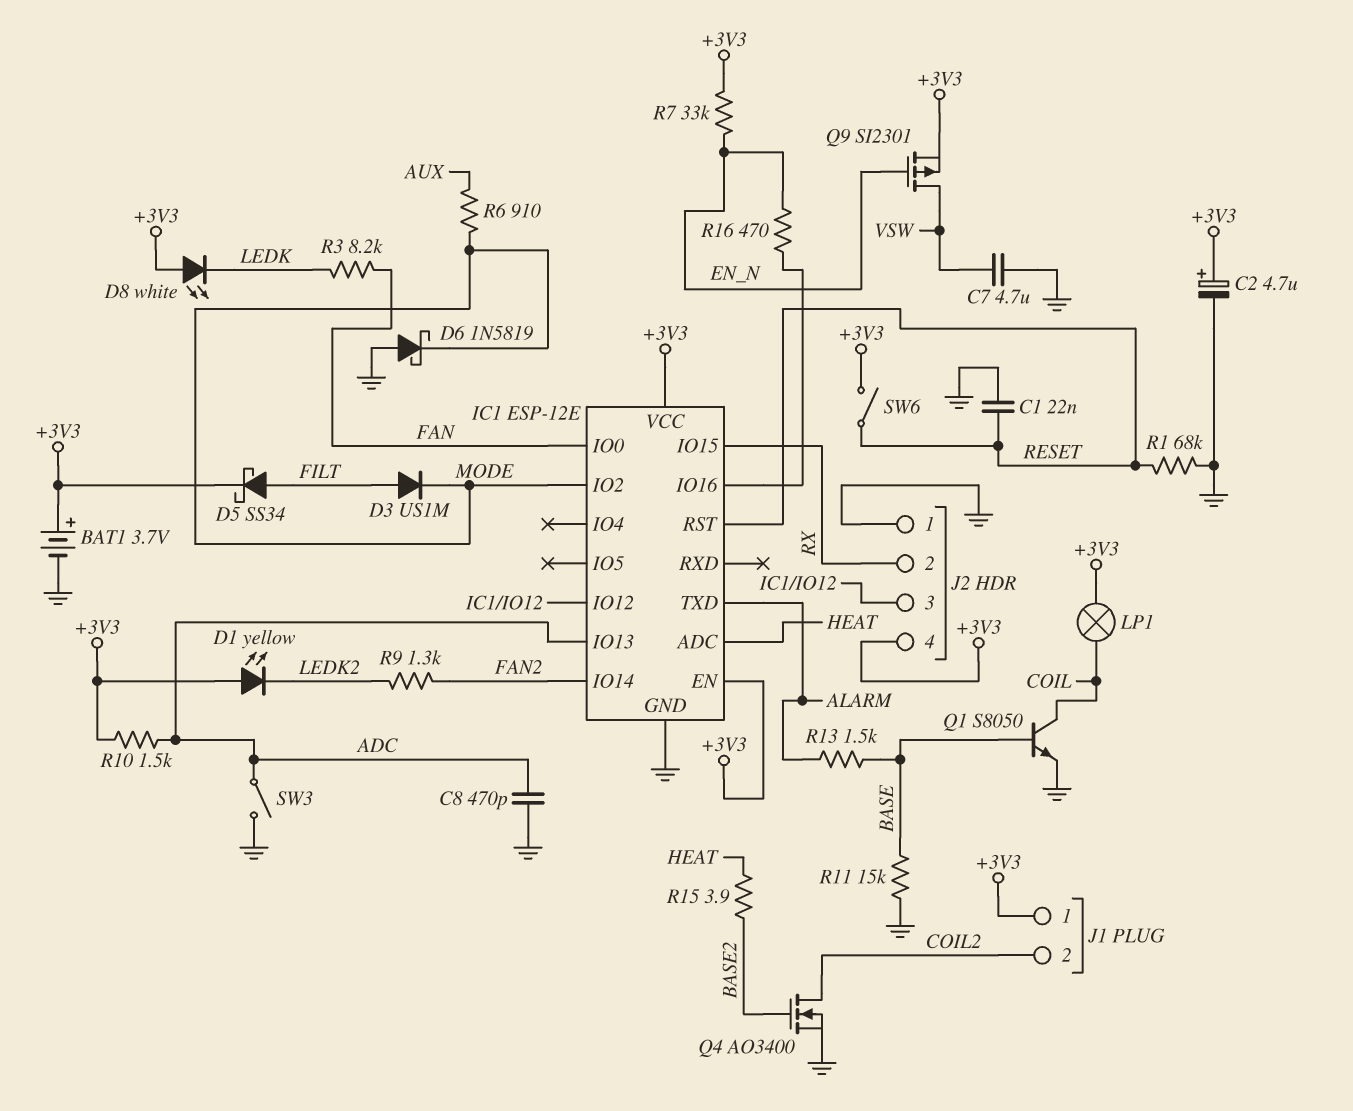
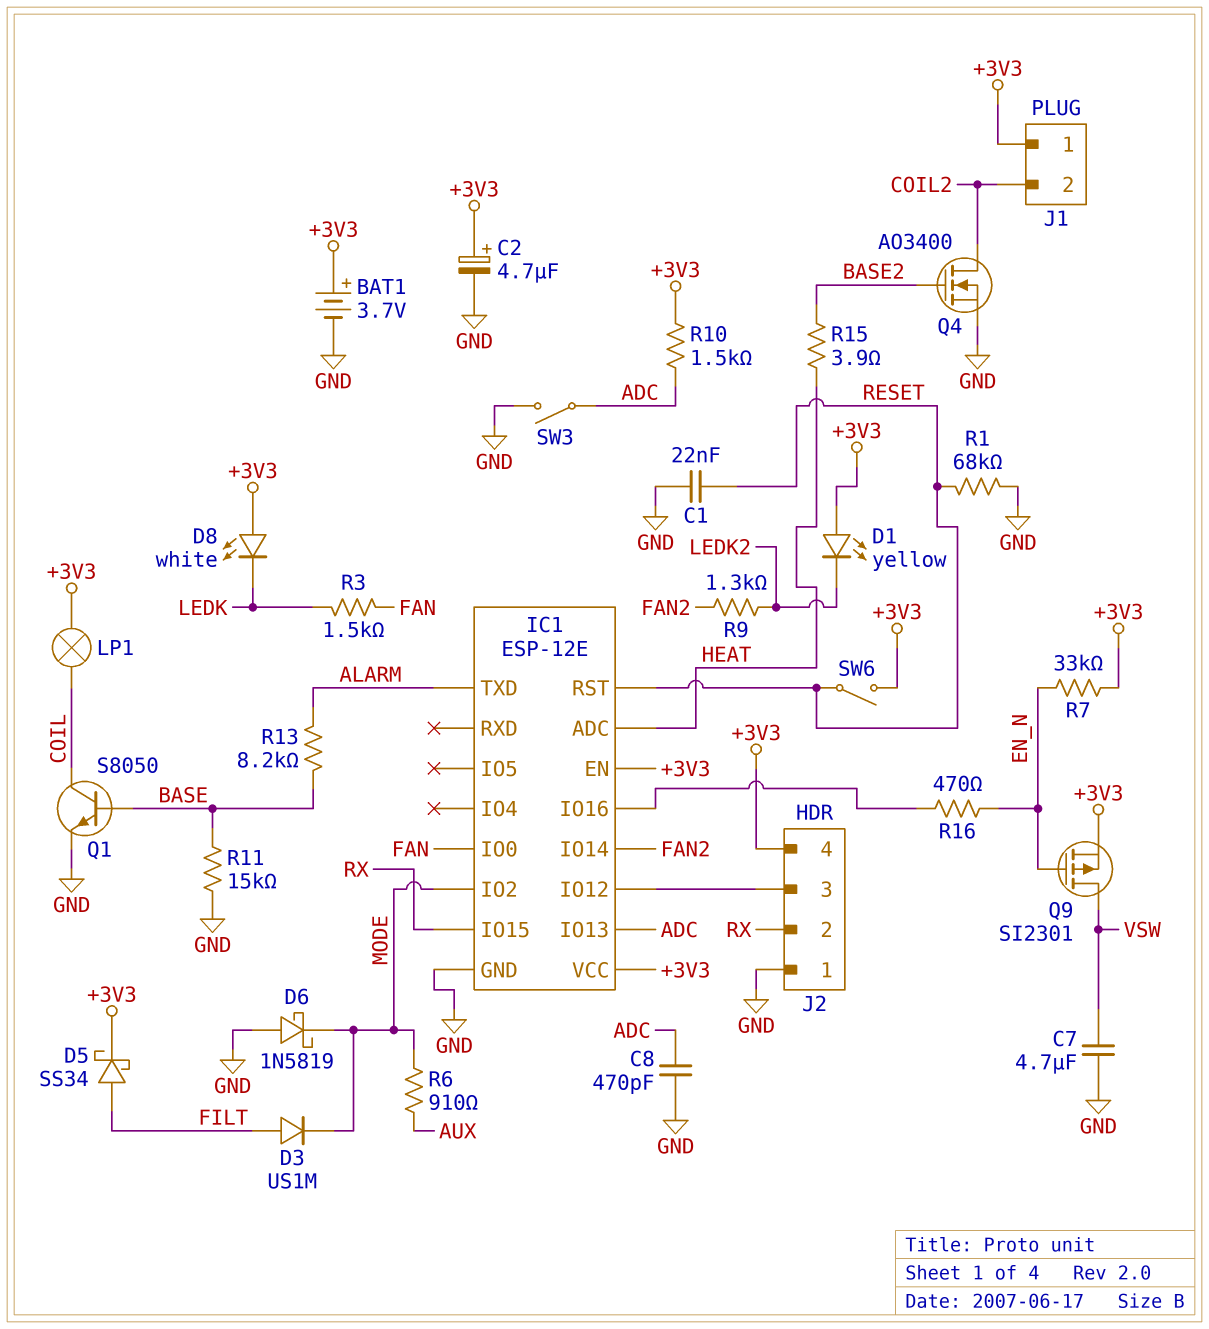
R3: 8.2k (FAN, LEDK) -> 1.5k (FAN, LEDK)
R13: 1.5k (ALARM, BASE) -> 8.2k (ALARM, BASE)

